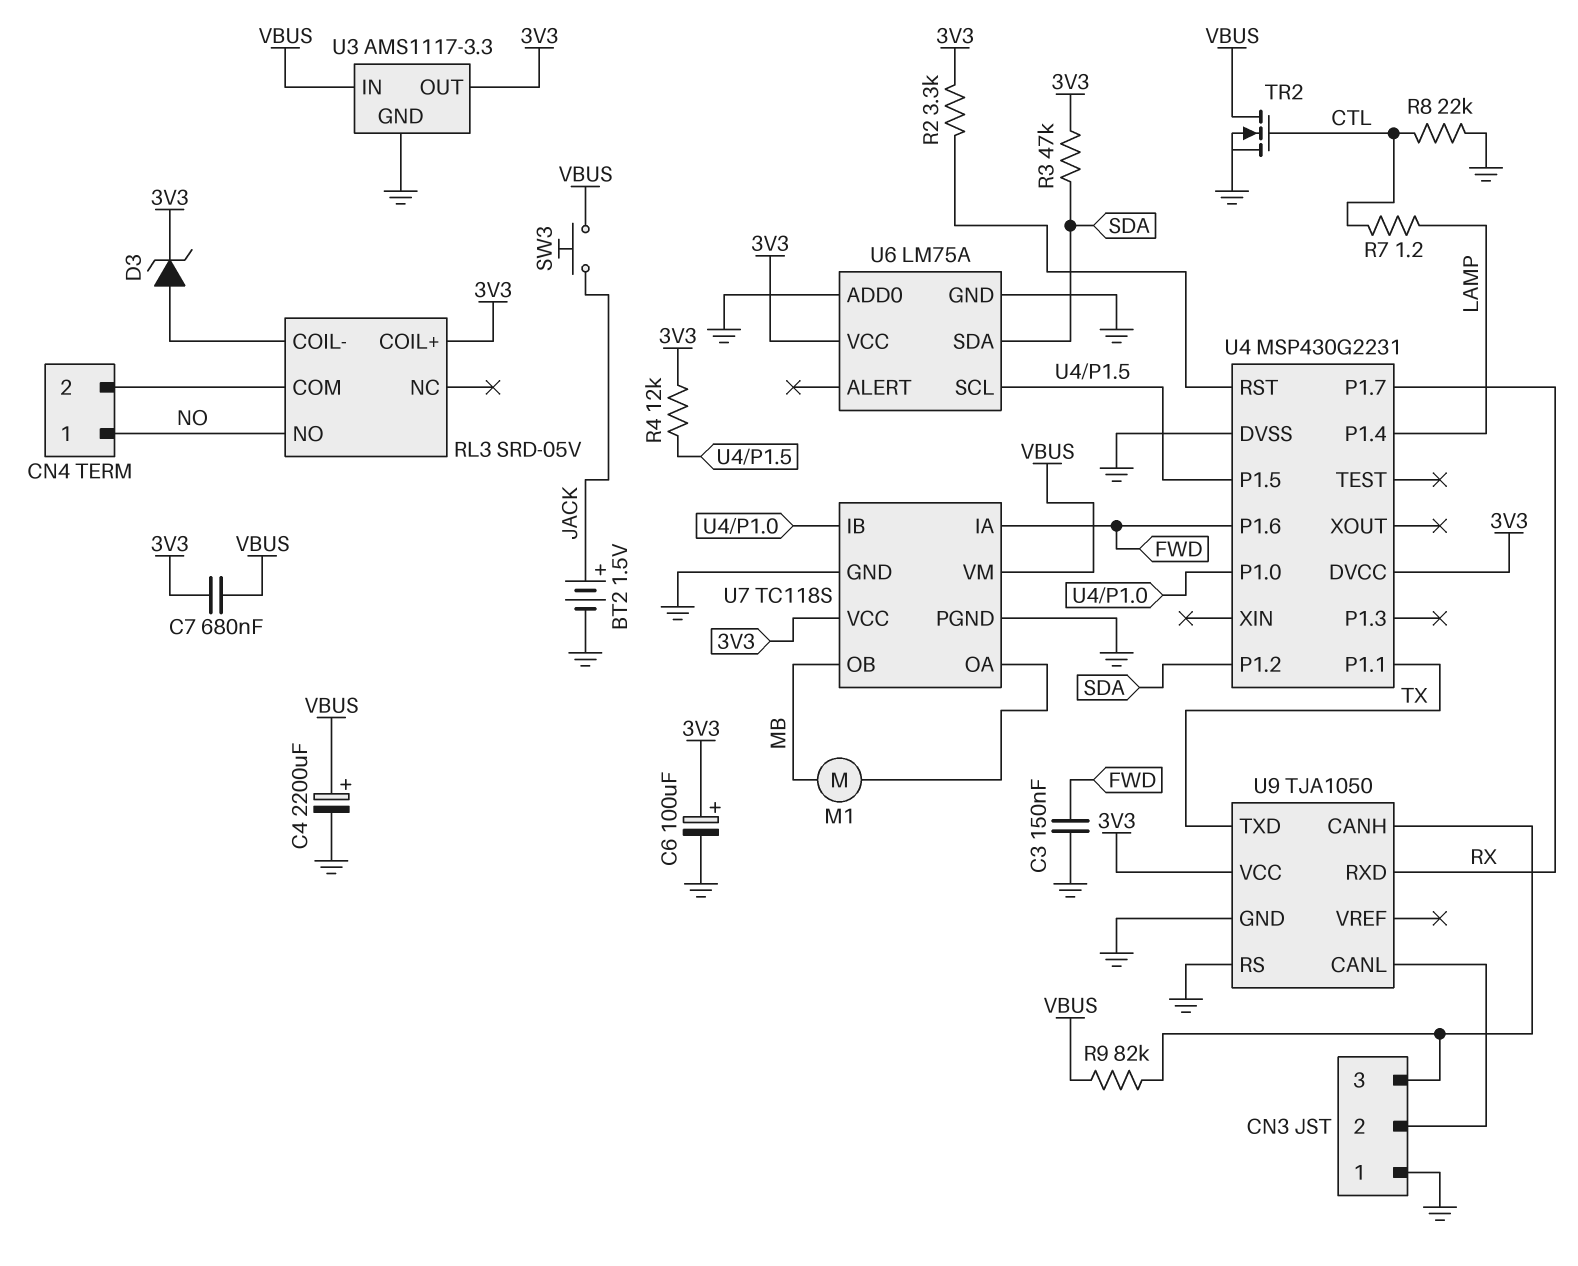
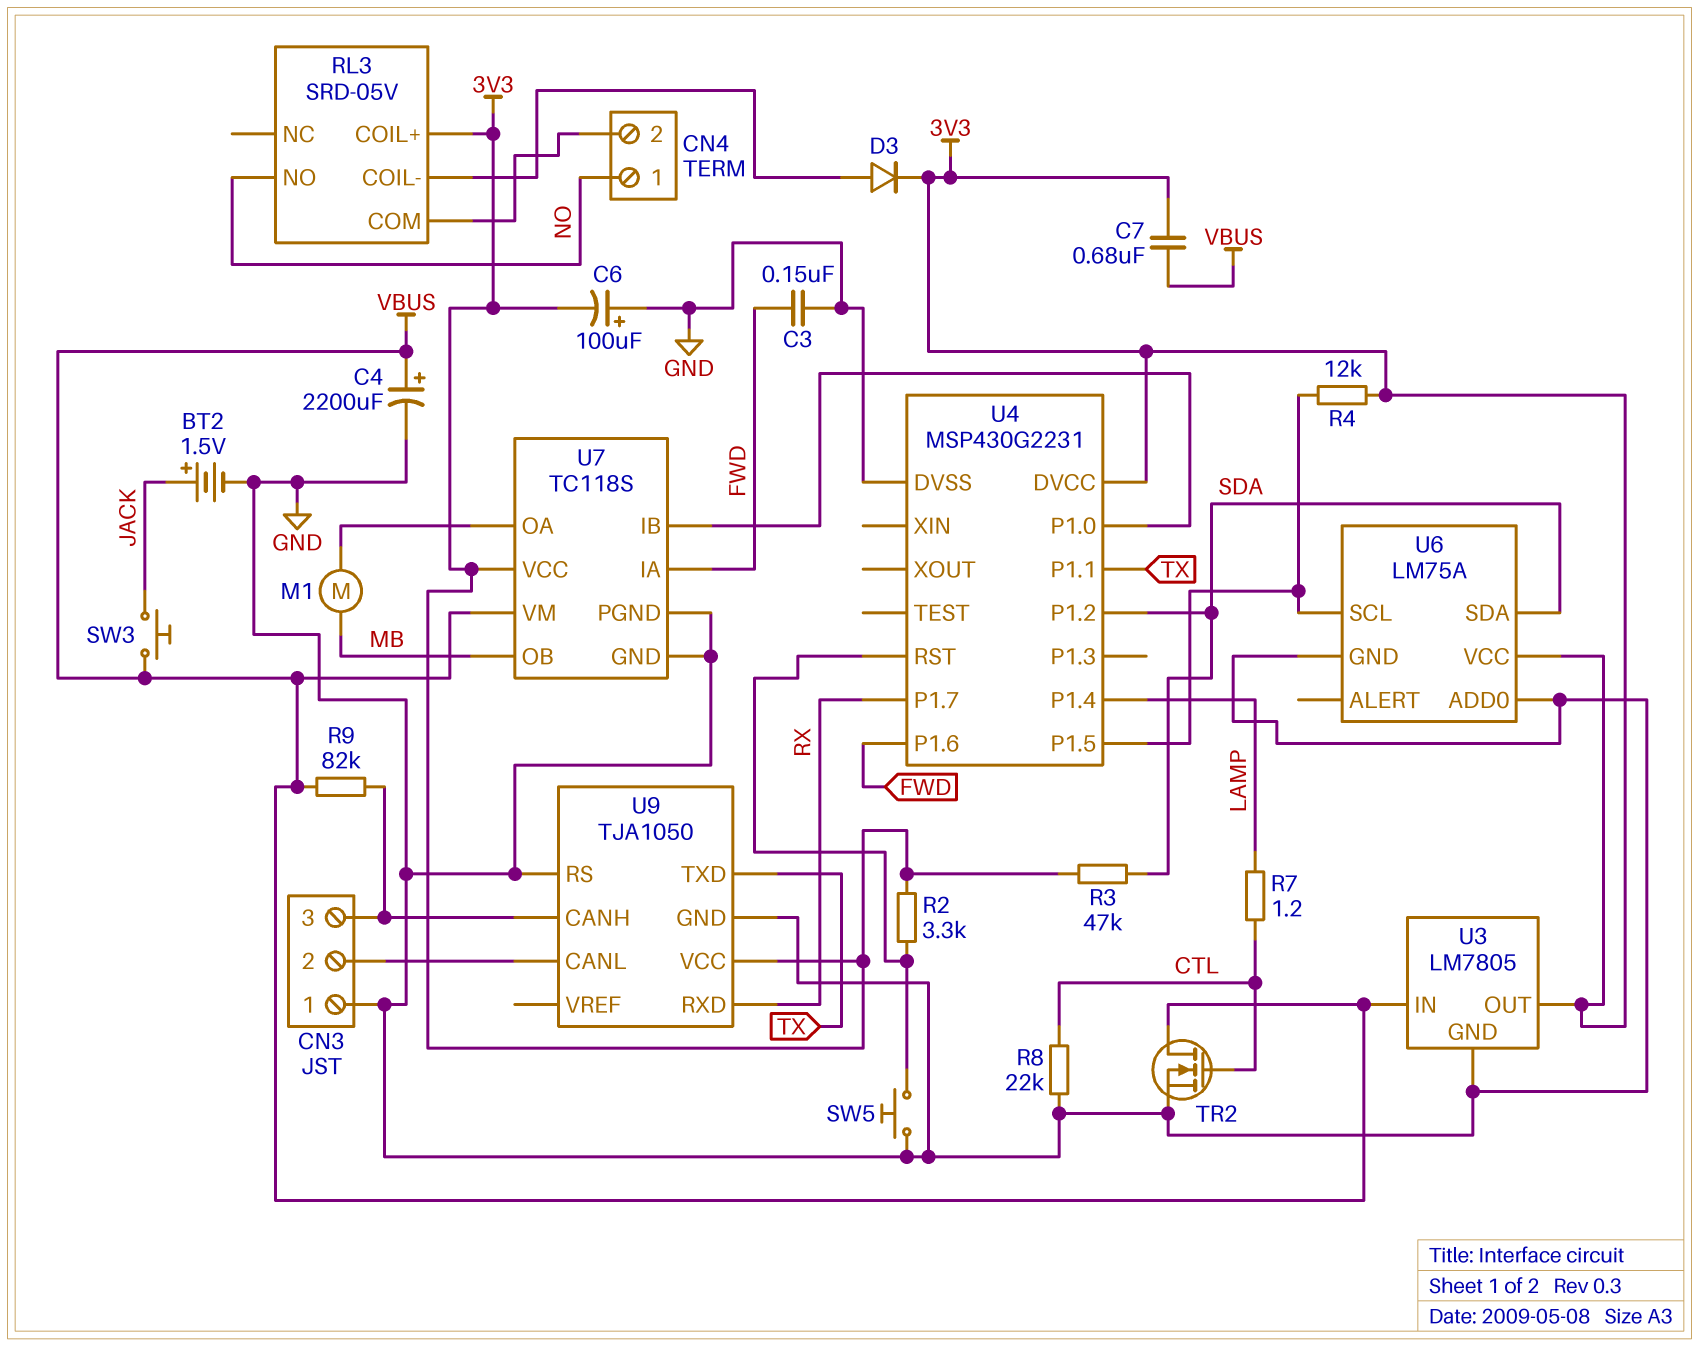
C6: 100uF (plus 3V3, minus GND) -> 100uF (plus GND, minus 3V3)
D3: zener (A RL3/COIL-, K 3V3) -> diode (A RL3/COIL-, K 3V3)
SW5: none -> button (GND, U4/RST)
U3: AMS1117-3.3 -> LM7805

